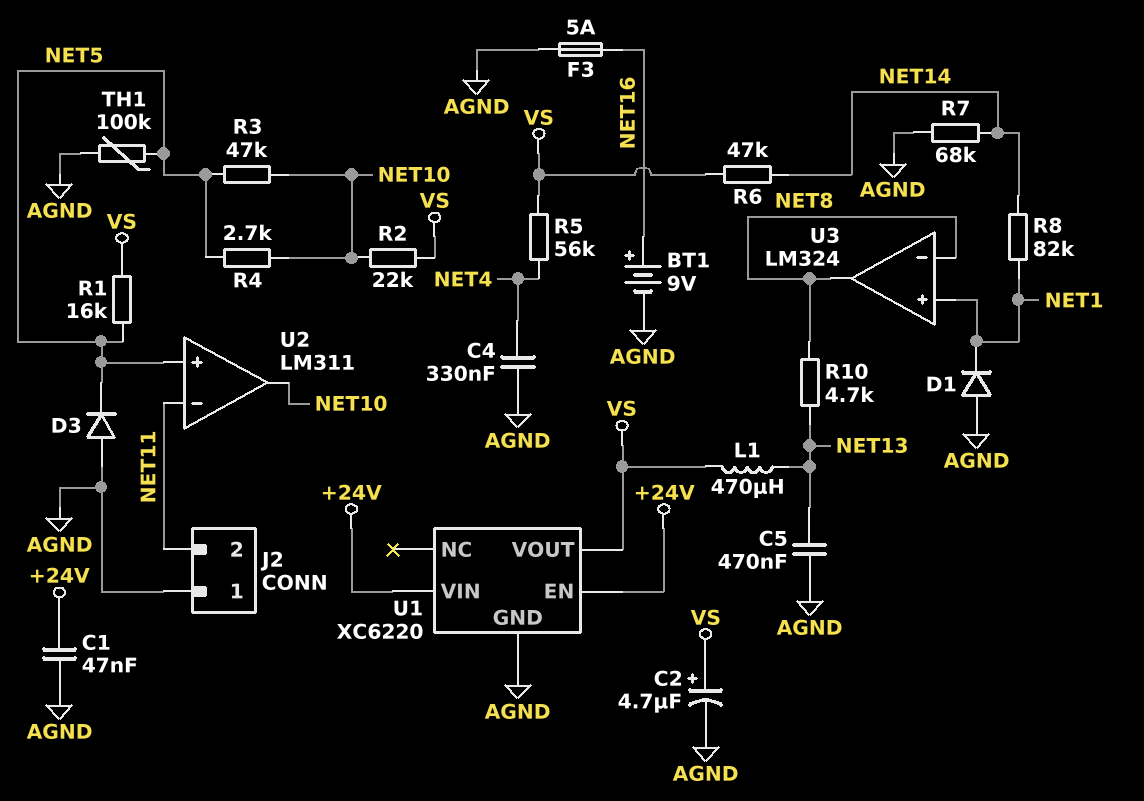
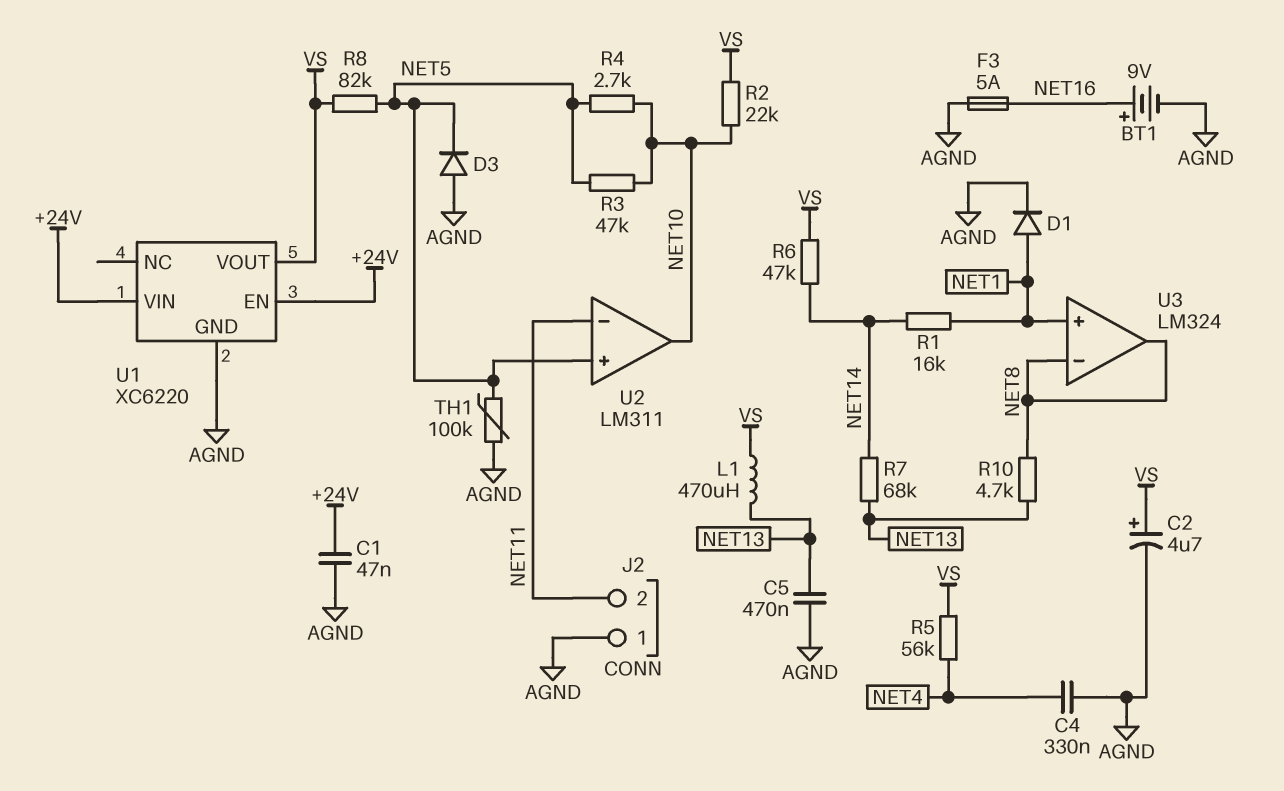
D1: diode (A AGND, K NET1) -> diode (A NET1, K AGND)
R1: 16k (NET5, VS) -> 16k (NET1, NET14)
R7: 68k (AGND, NET14) -> 68k (NET13, NET14)
R8: 82k (NET1, NET14) -> 82k (NET5, VS)

